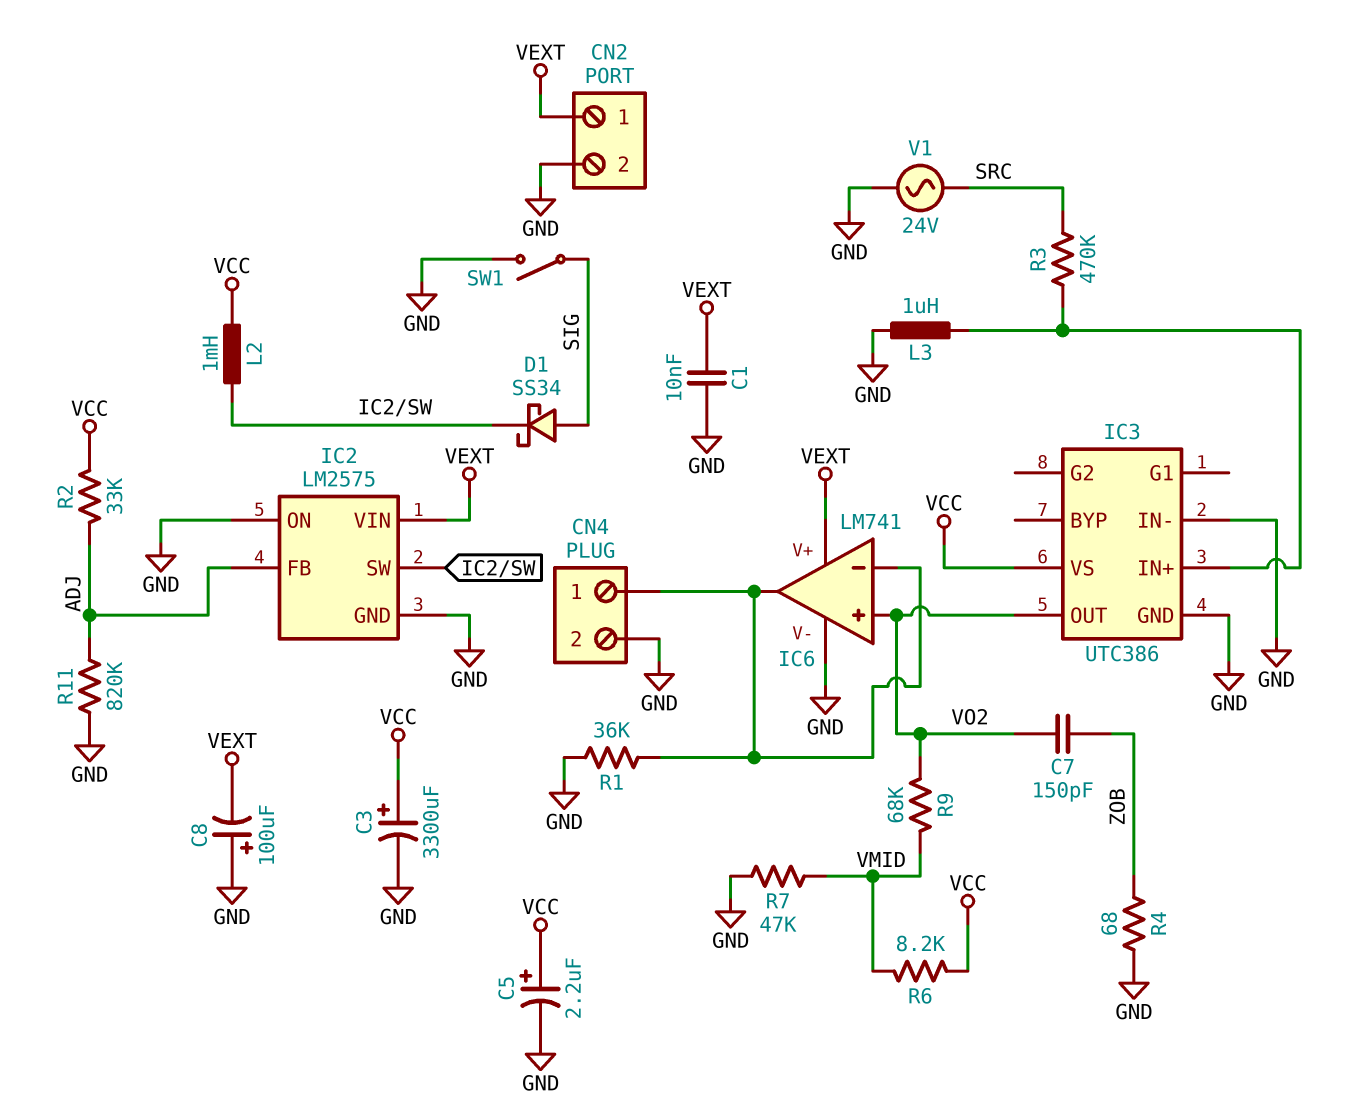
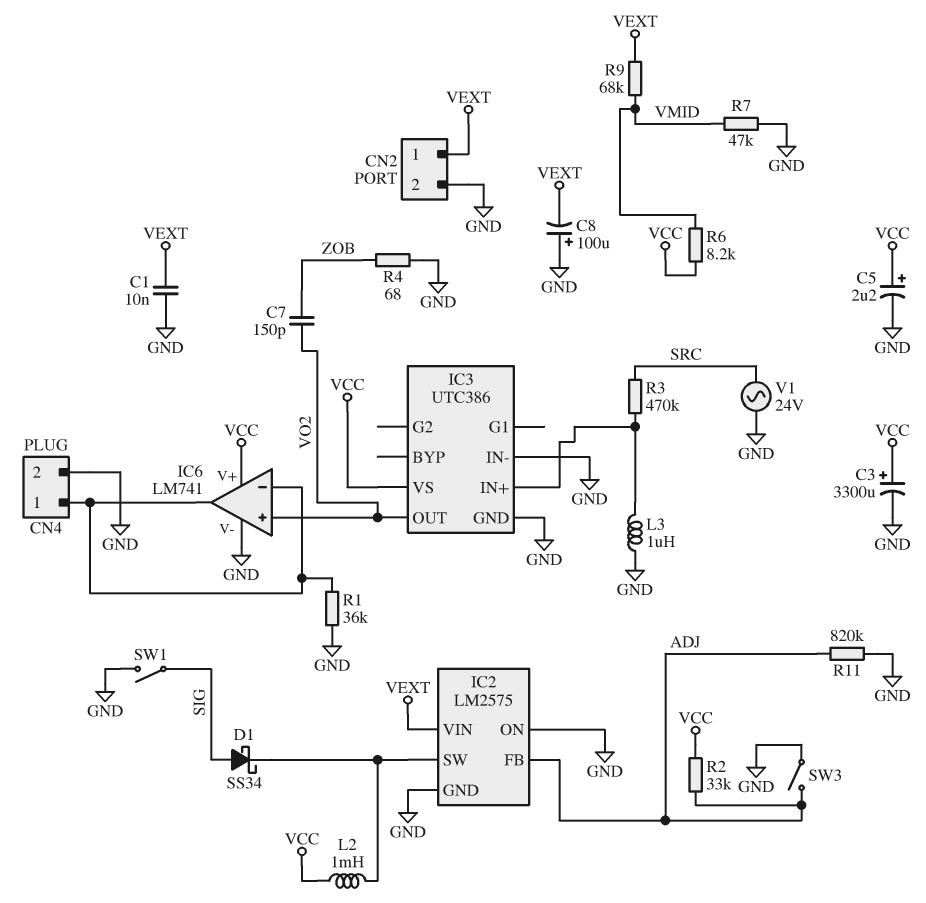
IC6 pin V+: VEXT -> VCC
R9: 68k (VMID, VO2) -> 68k (VEXT, VMID)
SW3: none -> switch (ADJ, GND)

